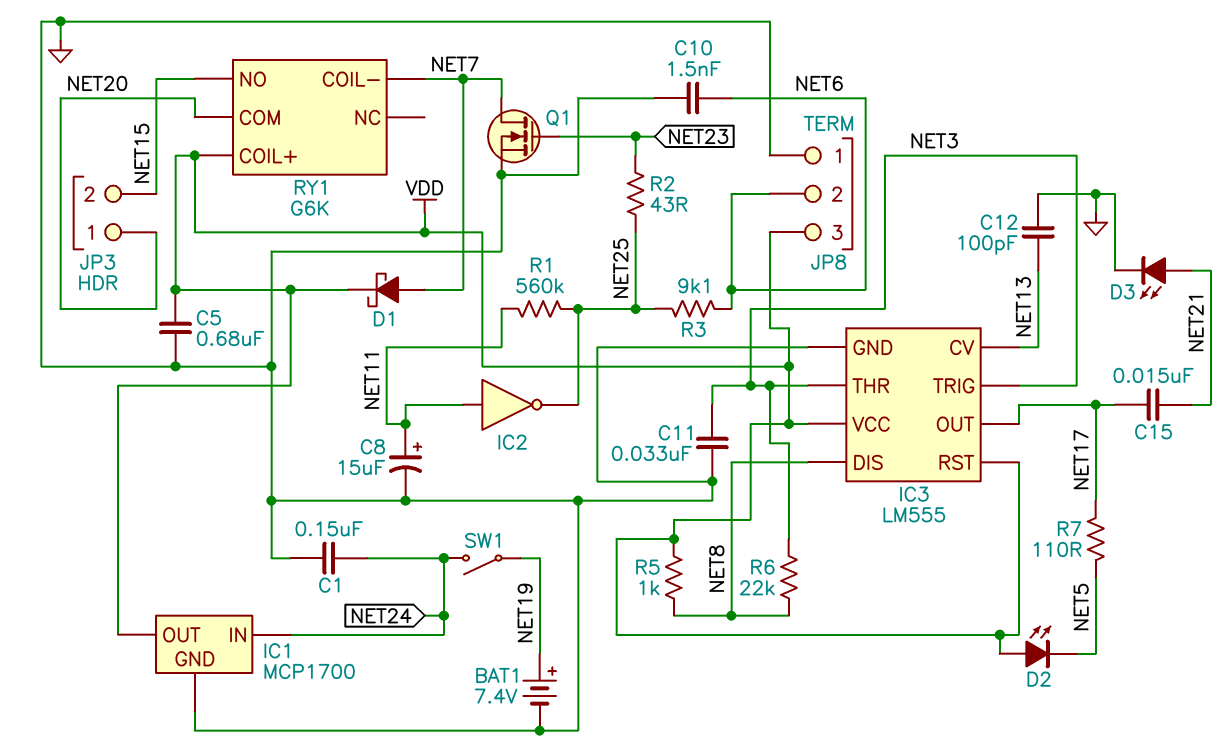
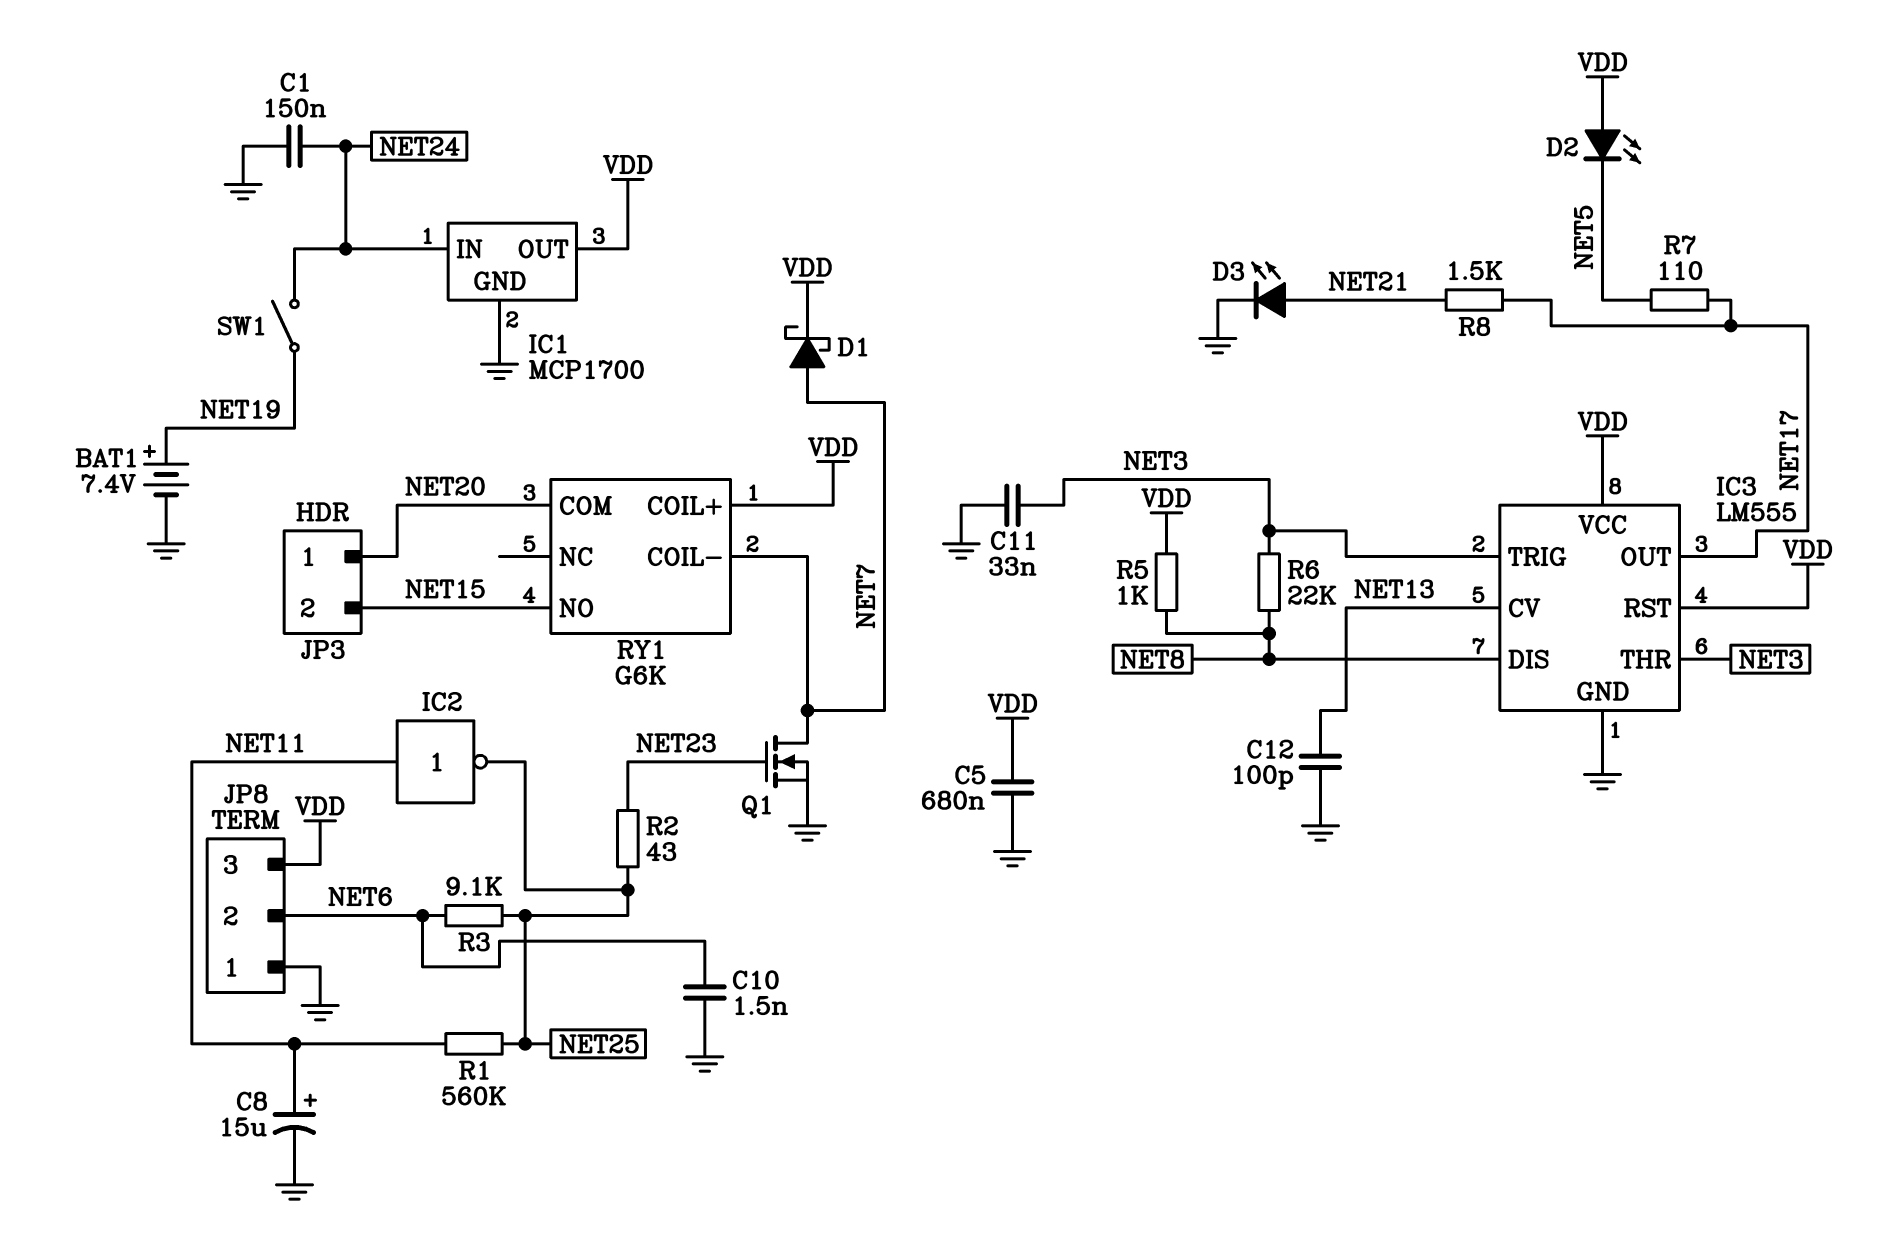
C15: 15nF (NET17, NET21) -> none
R8: none -> 1.5k (NET17, NET21)

